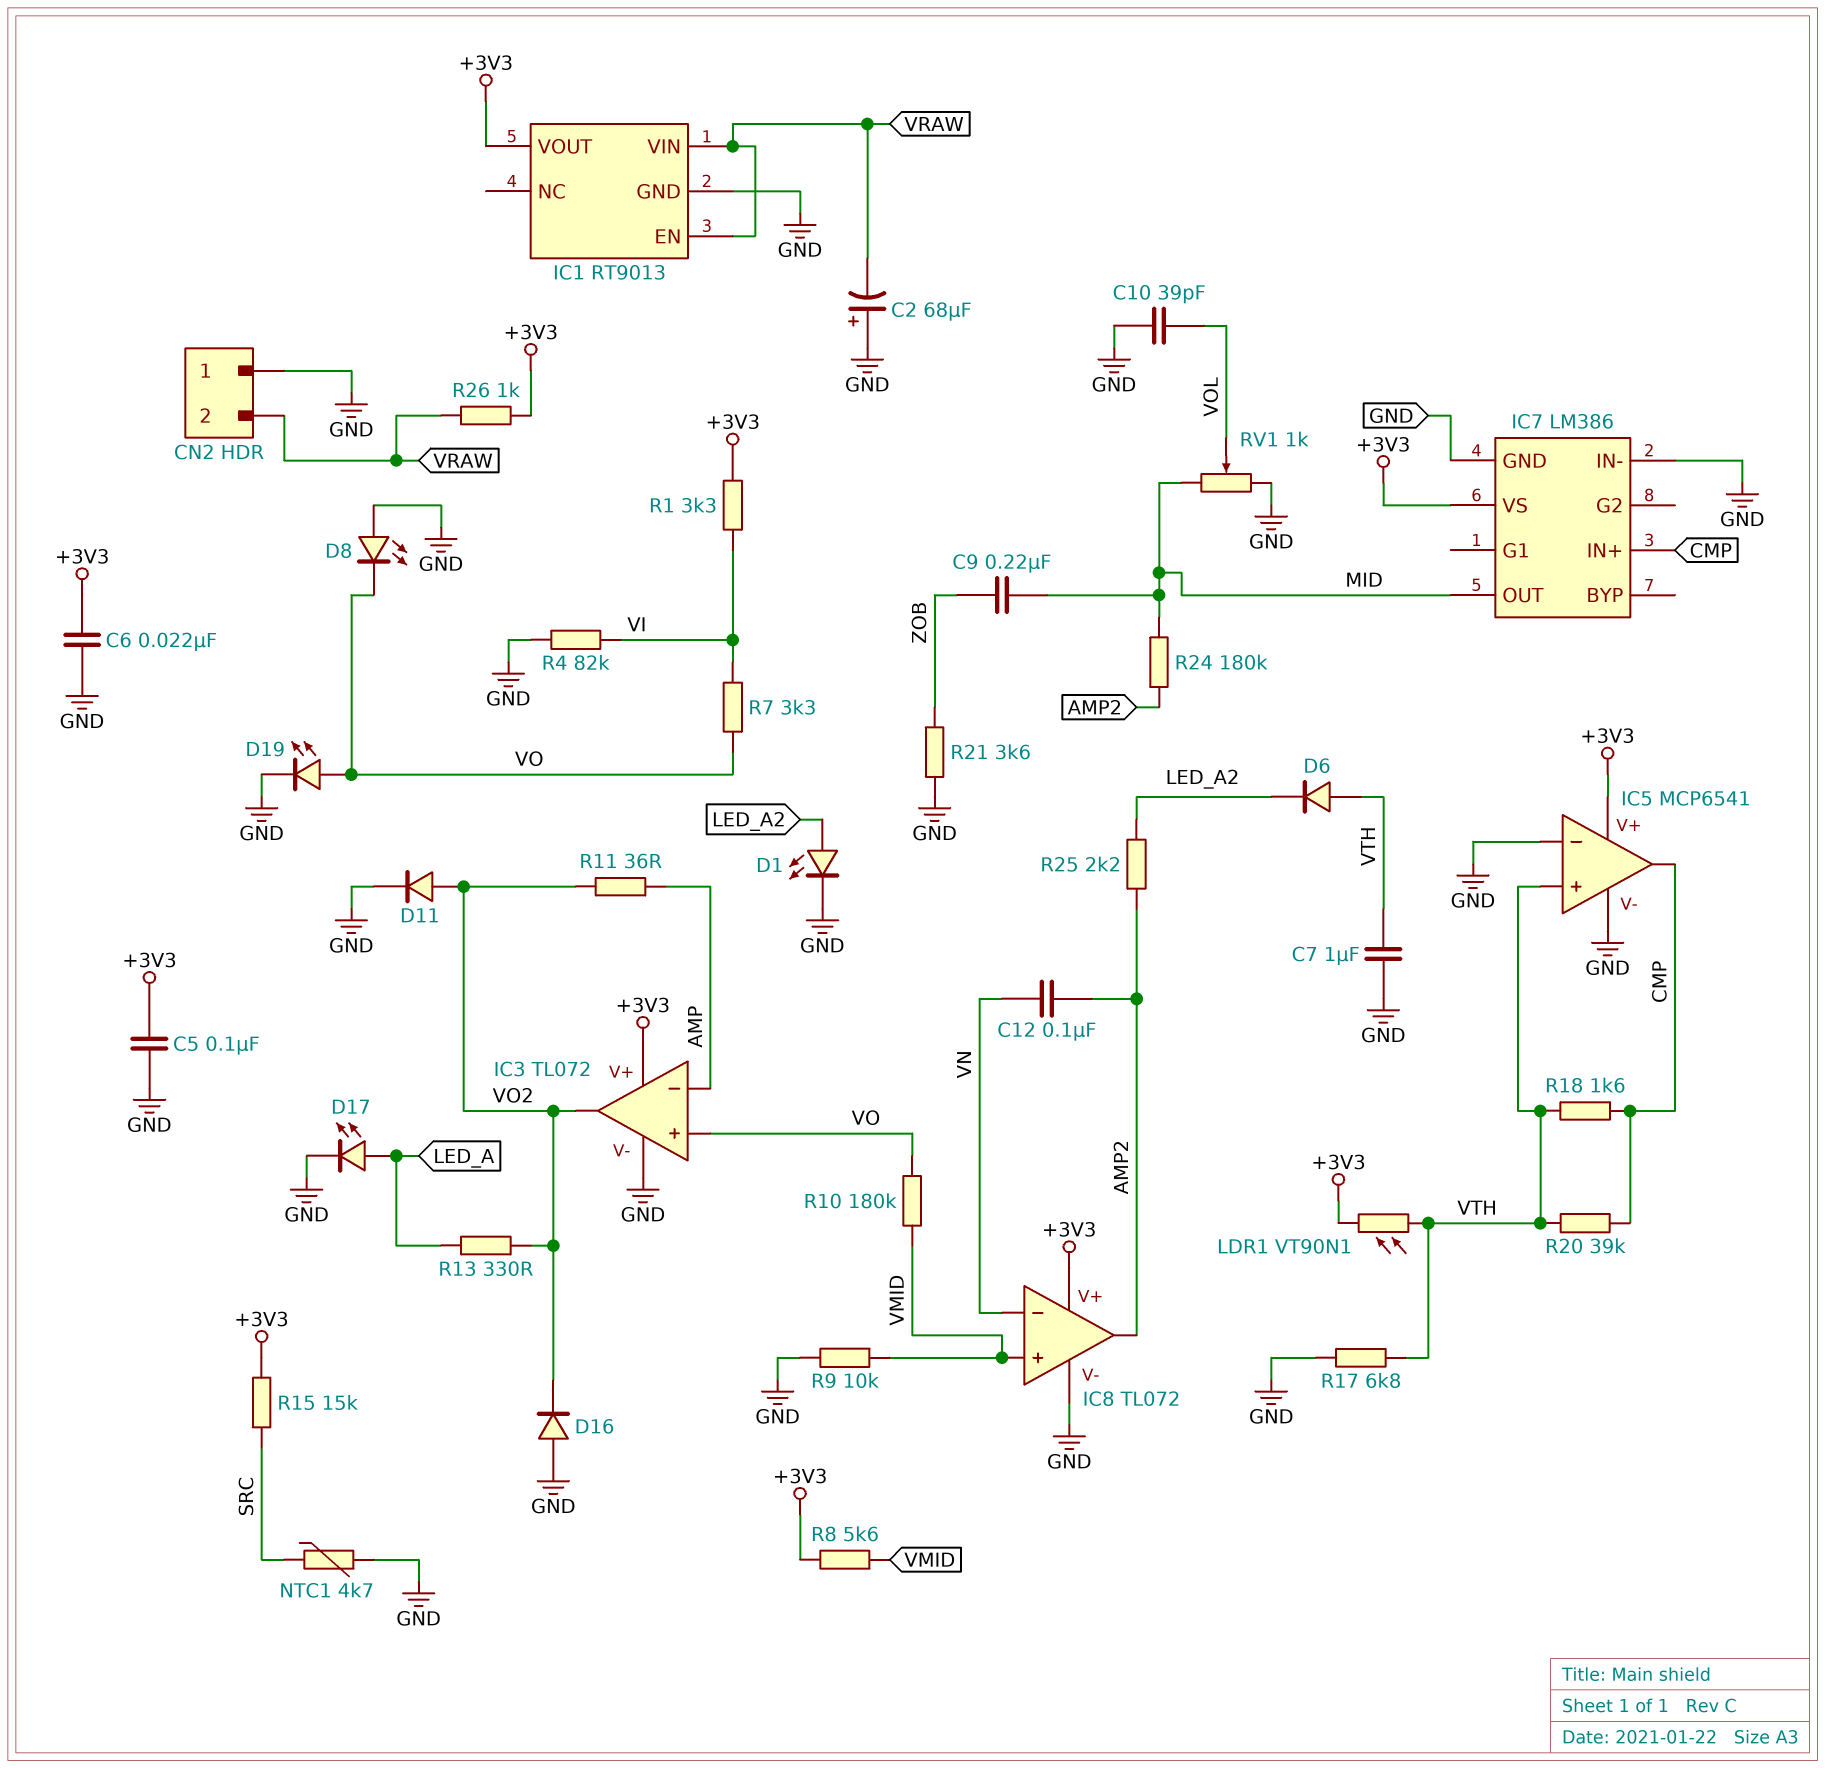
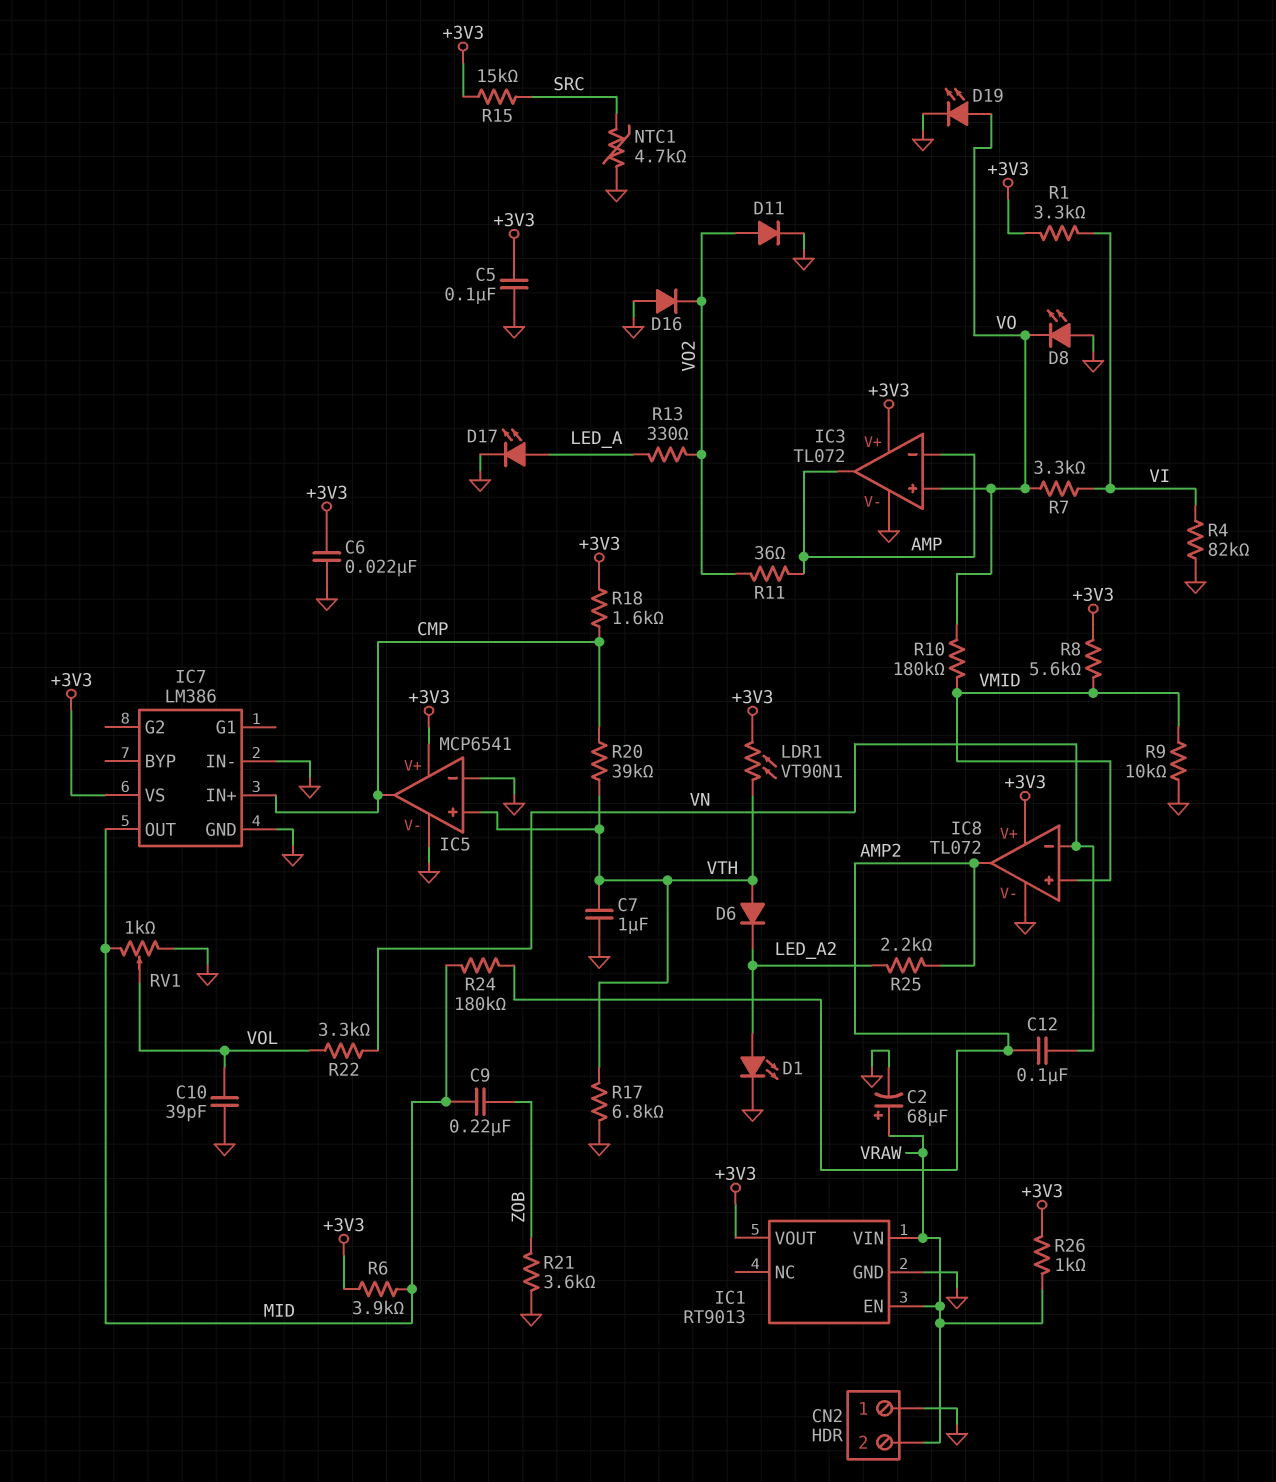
C2: 68uF (plus GND, minus VRAW) -> 68uF (plus VRAW, minus GND)
IC3 pin out: VO2 -> AMP
R6: none -> 3.9k (+3V3, MID)
R18: 1.6k (CMP, VTH) -> 1.6k (+3V3, CMP)
R22: none -> 3.3k (VN, VOL)

